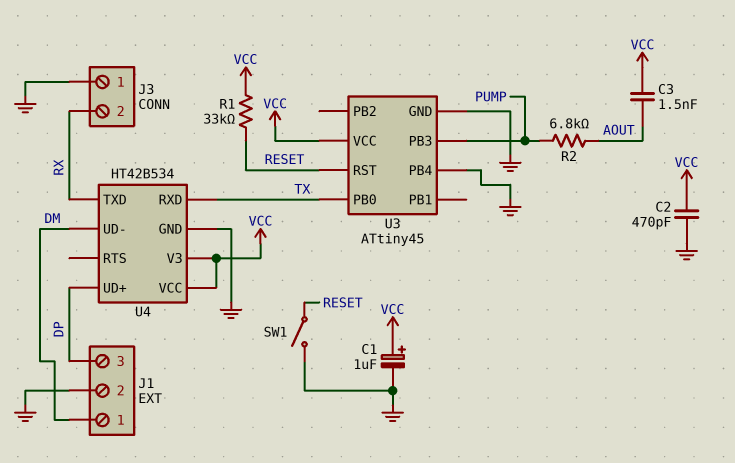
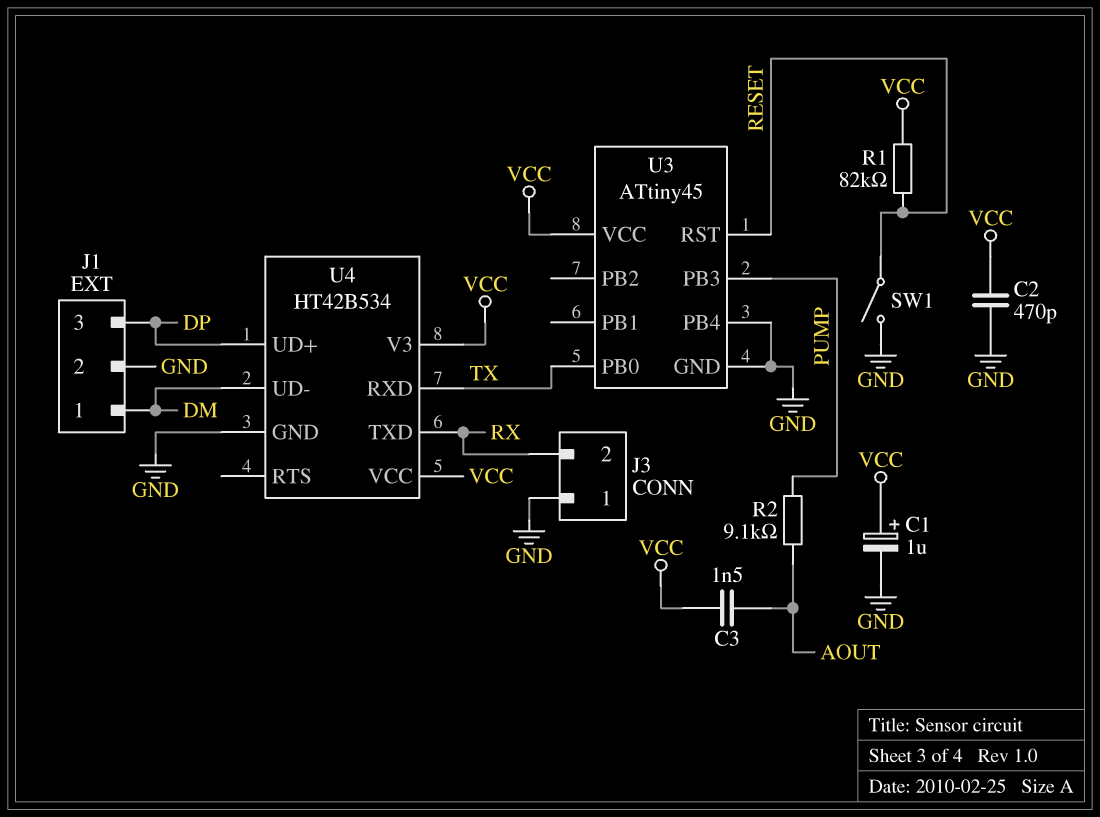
R1: 33k (RESET, VCC) -> 82k (RESET, VCC)
R2: 6.8k (AOUT, PUMP) -> 9.1k (AOUT, PUMP)

